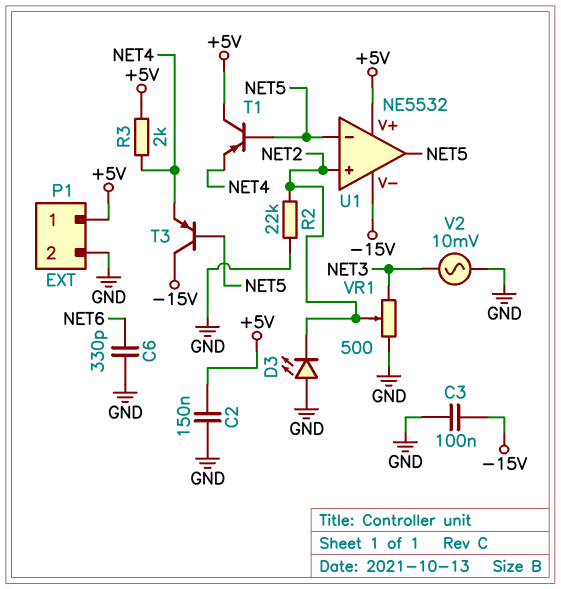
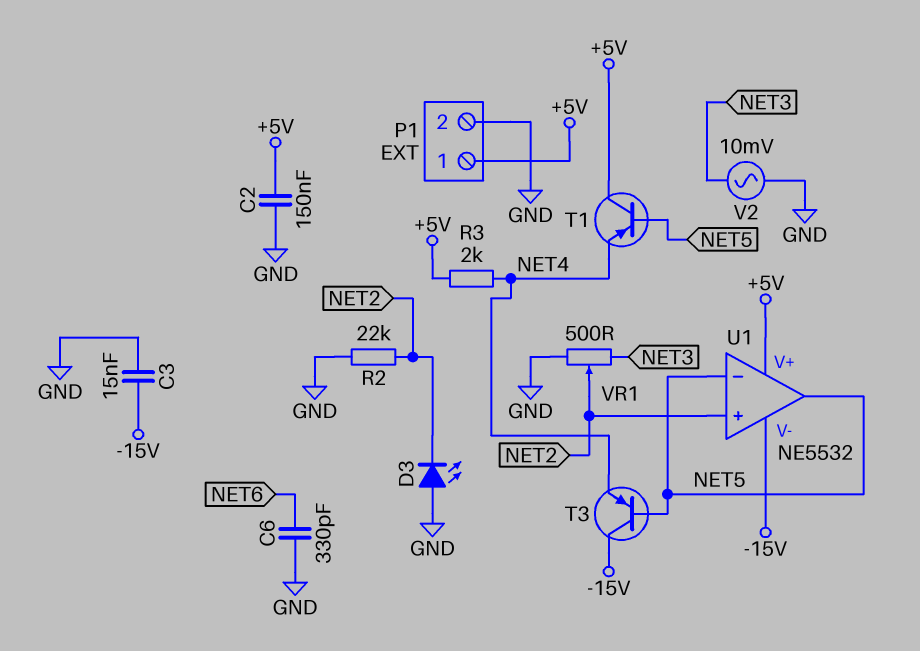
C3: 100nF (-15V, GND) -> 15nF (-15V, GND)

